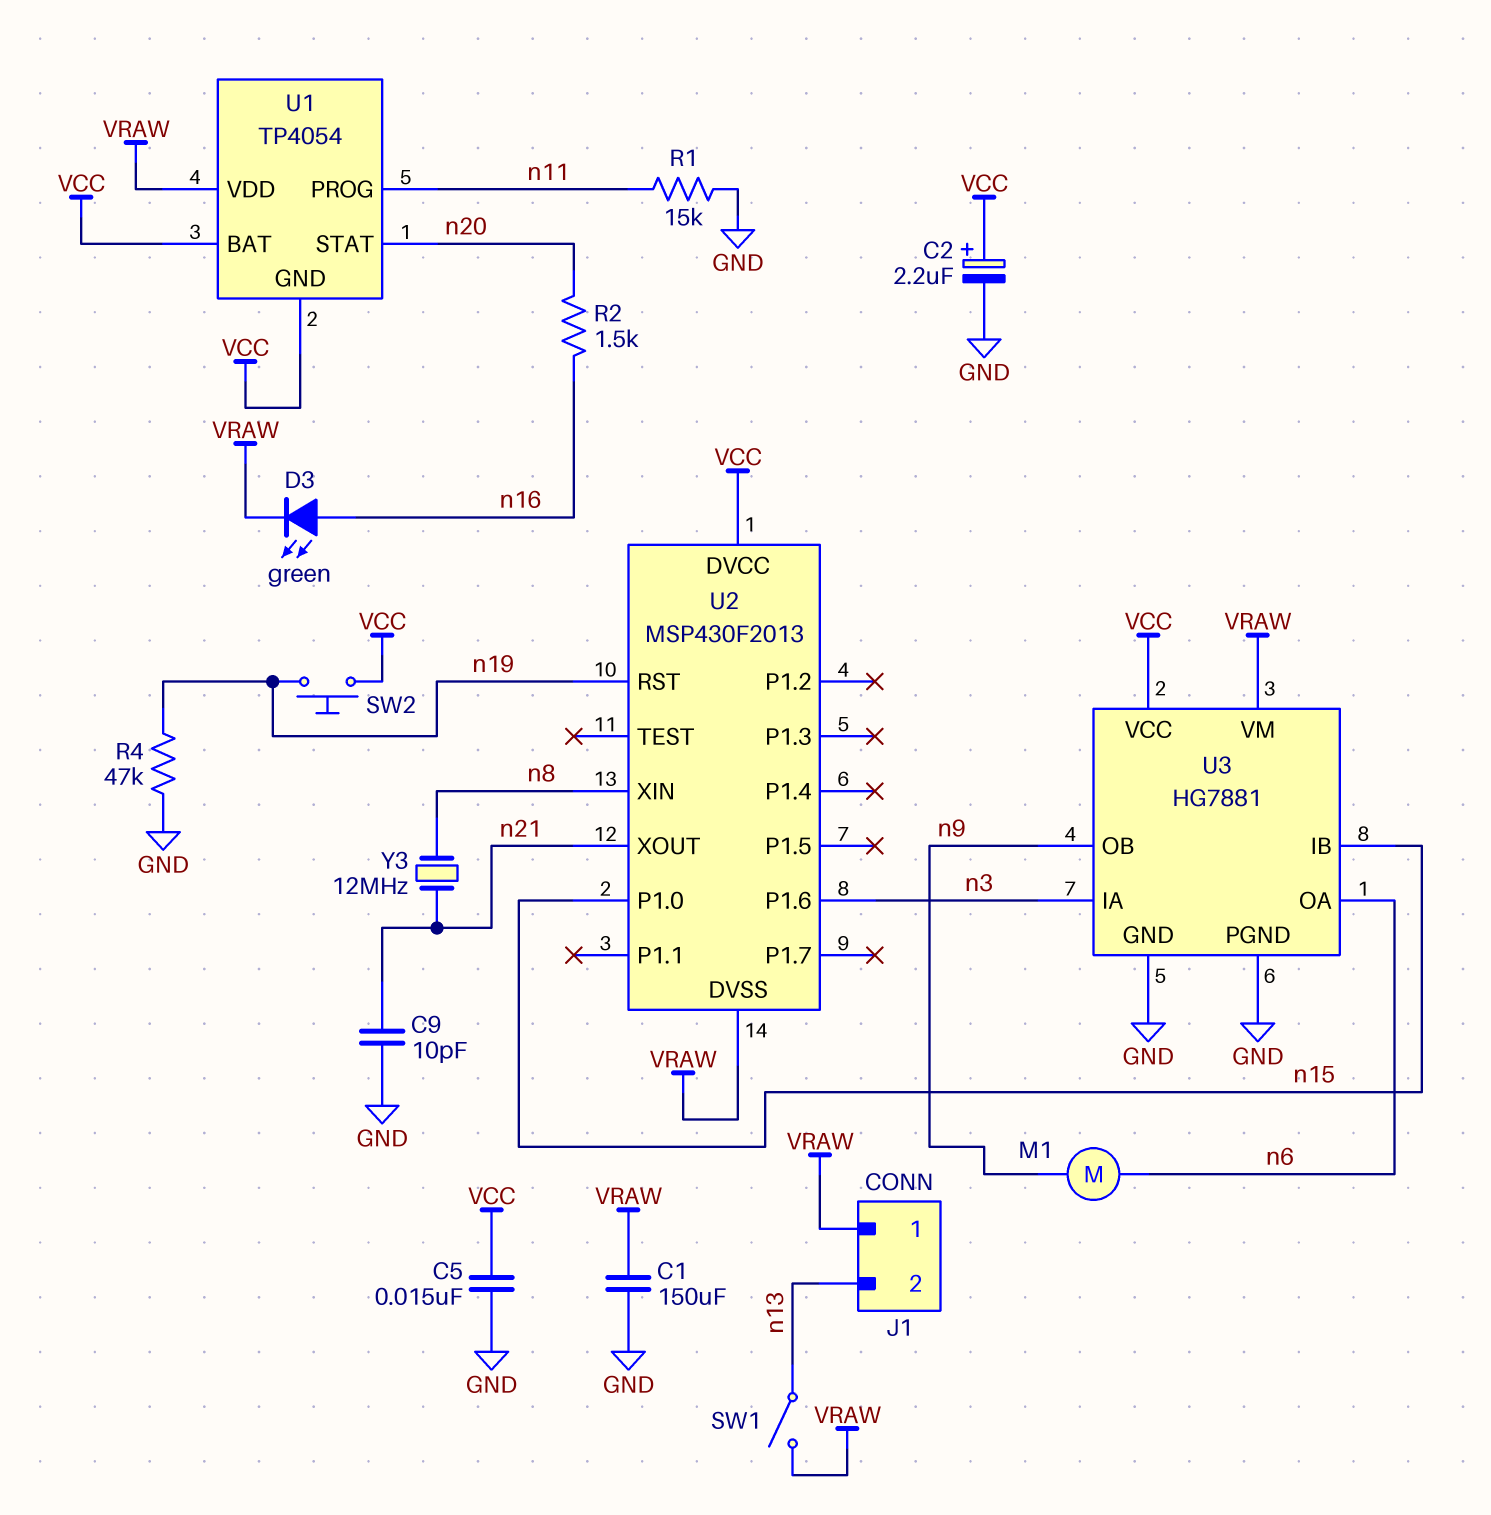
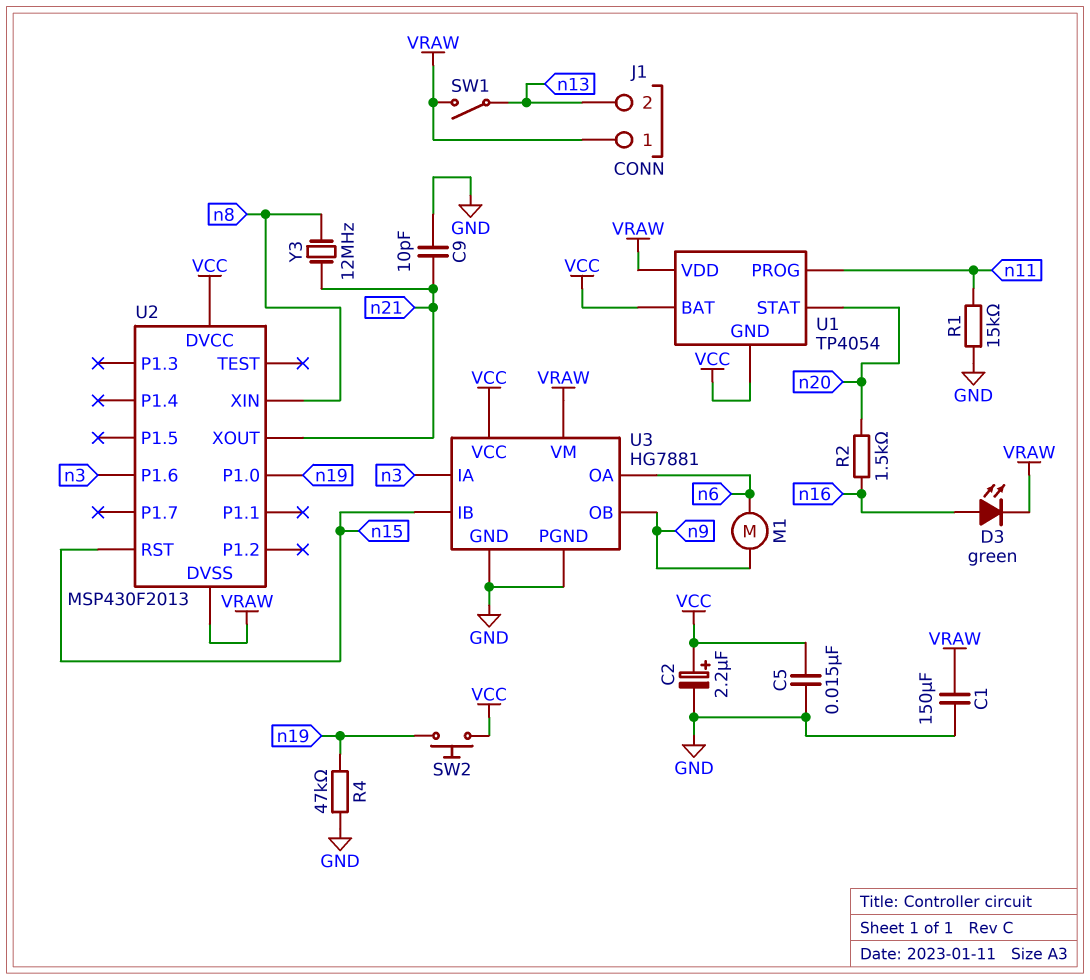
U2 pin P1.0: n15 -> n19
U2 pin RST: n19 -> n15

